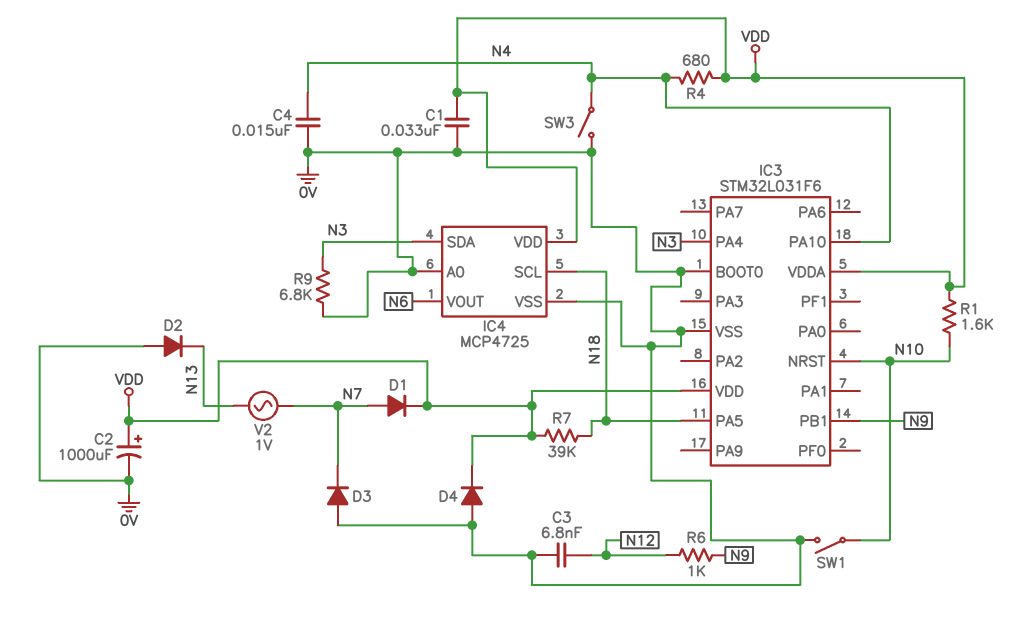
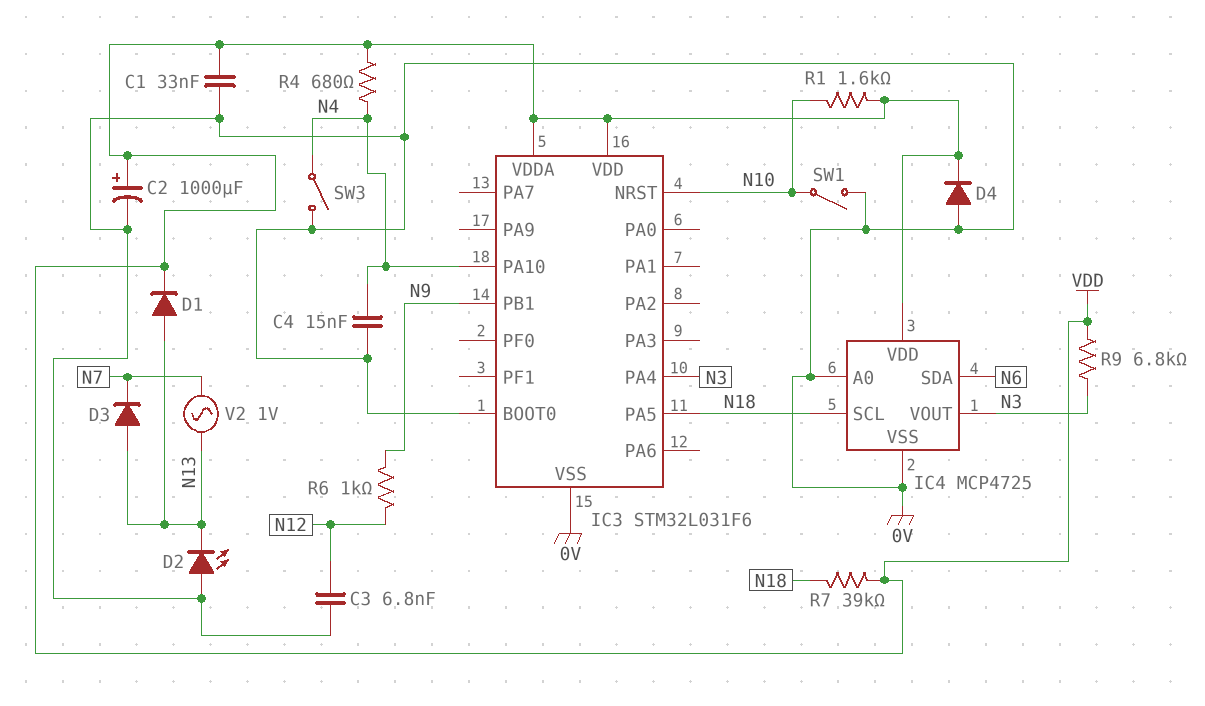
D1: diode (A N7, K VDD) -> diode (A N13, K VDD)
D2: diode (A 0V, K N13) -> LED (A 0V, K N13)
D3: diode (A 0V, K N7) -> diode (A N13, K N7)
IC4 pin SDA: N3 -> N6
IC4 pin VOUT: N6 -> N3
R9: 6.8k (0V, N3) -> 6.8k (N3, VDD)

